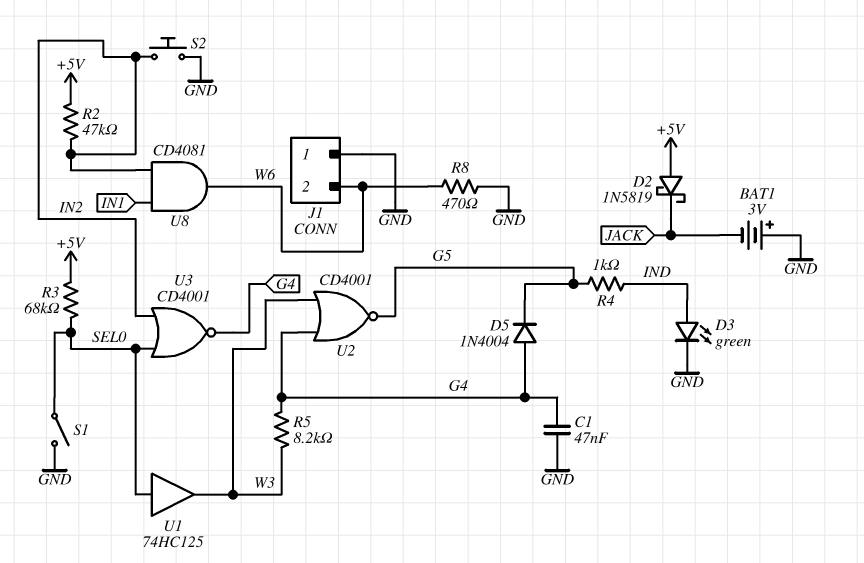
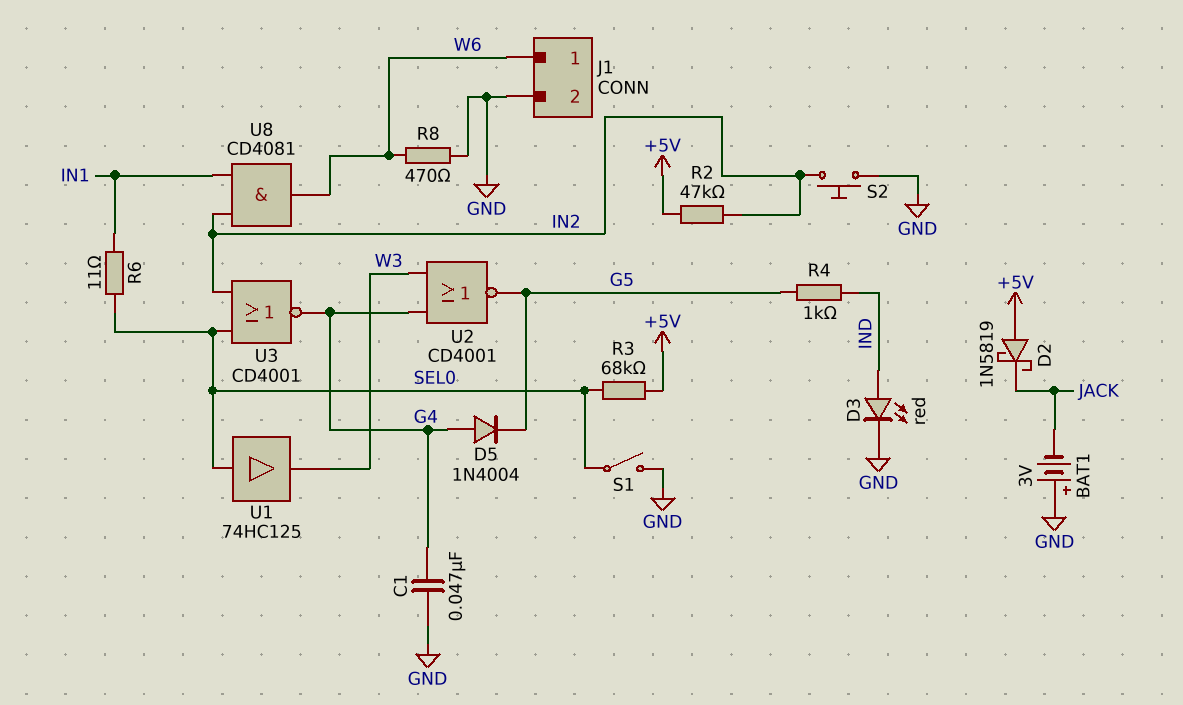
D3: LED green (A IND, K GND) -> LED red (A IND, K GND)
J1 pin 1: GND -> W6
J1 pin 2: W6 -> GND
R5: 8.2k (G4, W3) -> none
R6: none -> 11 (IN1, SEL0)

